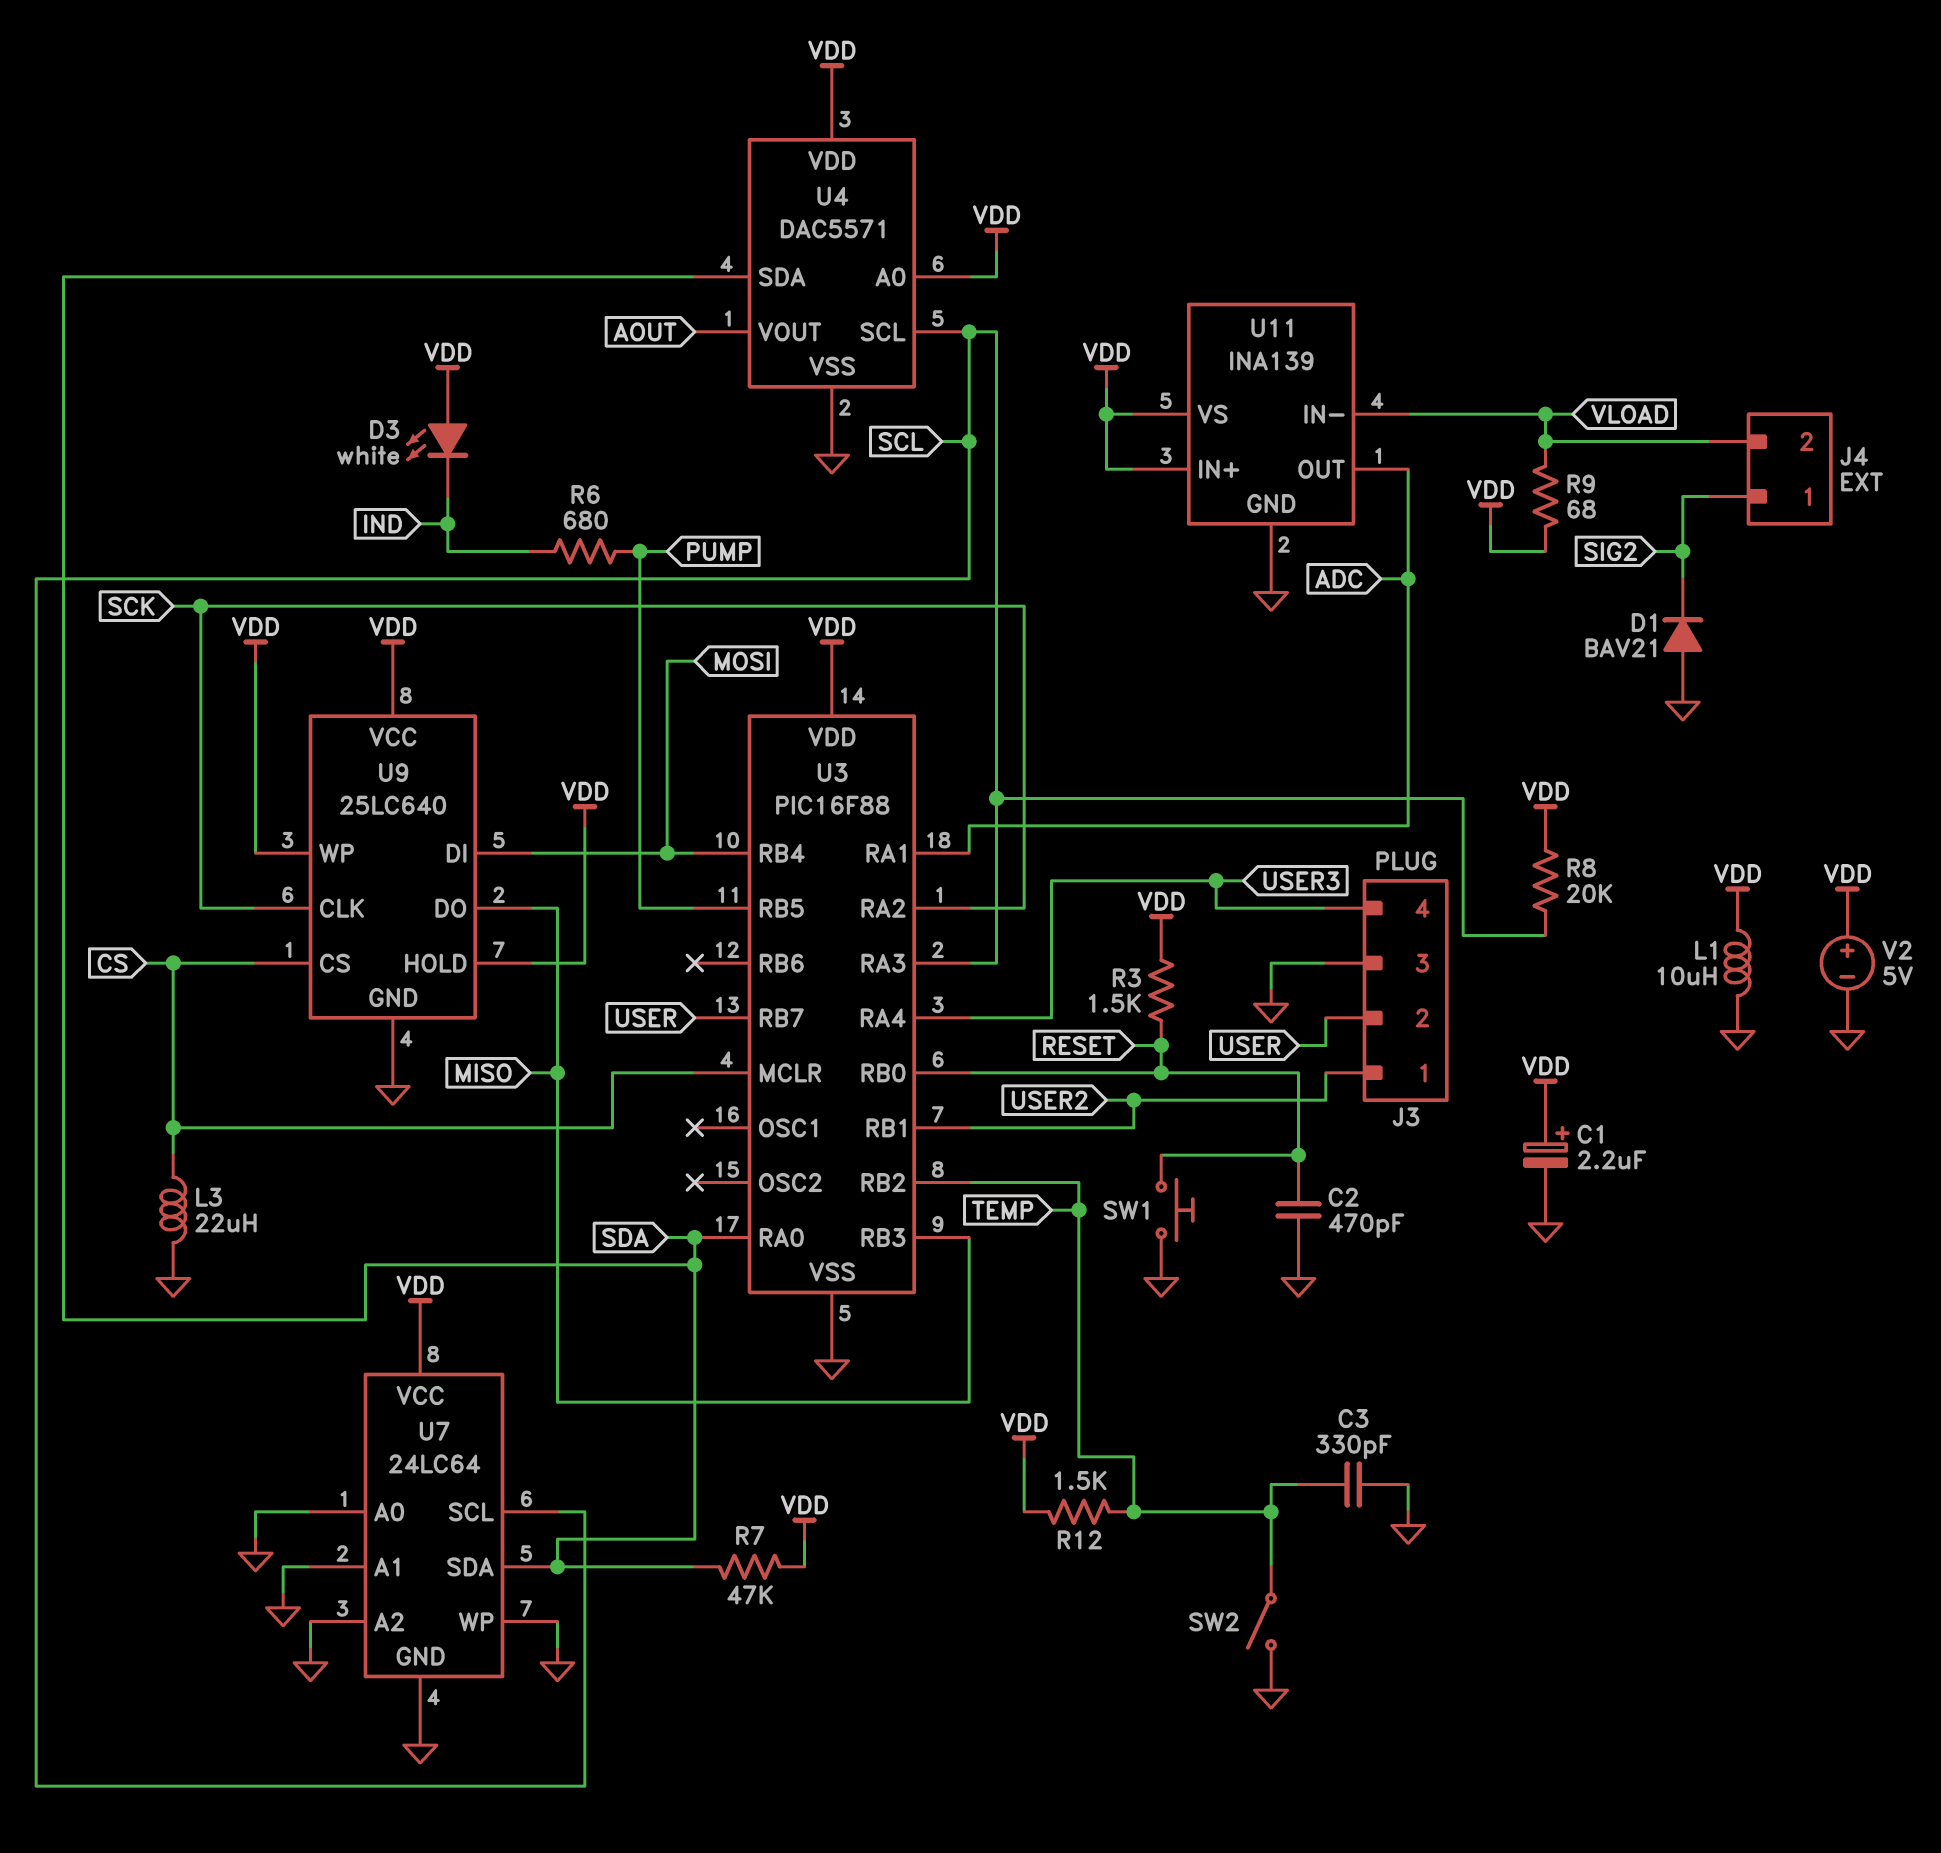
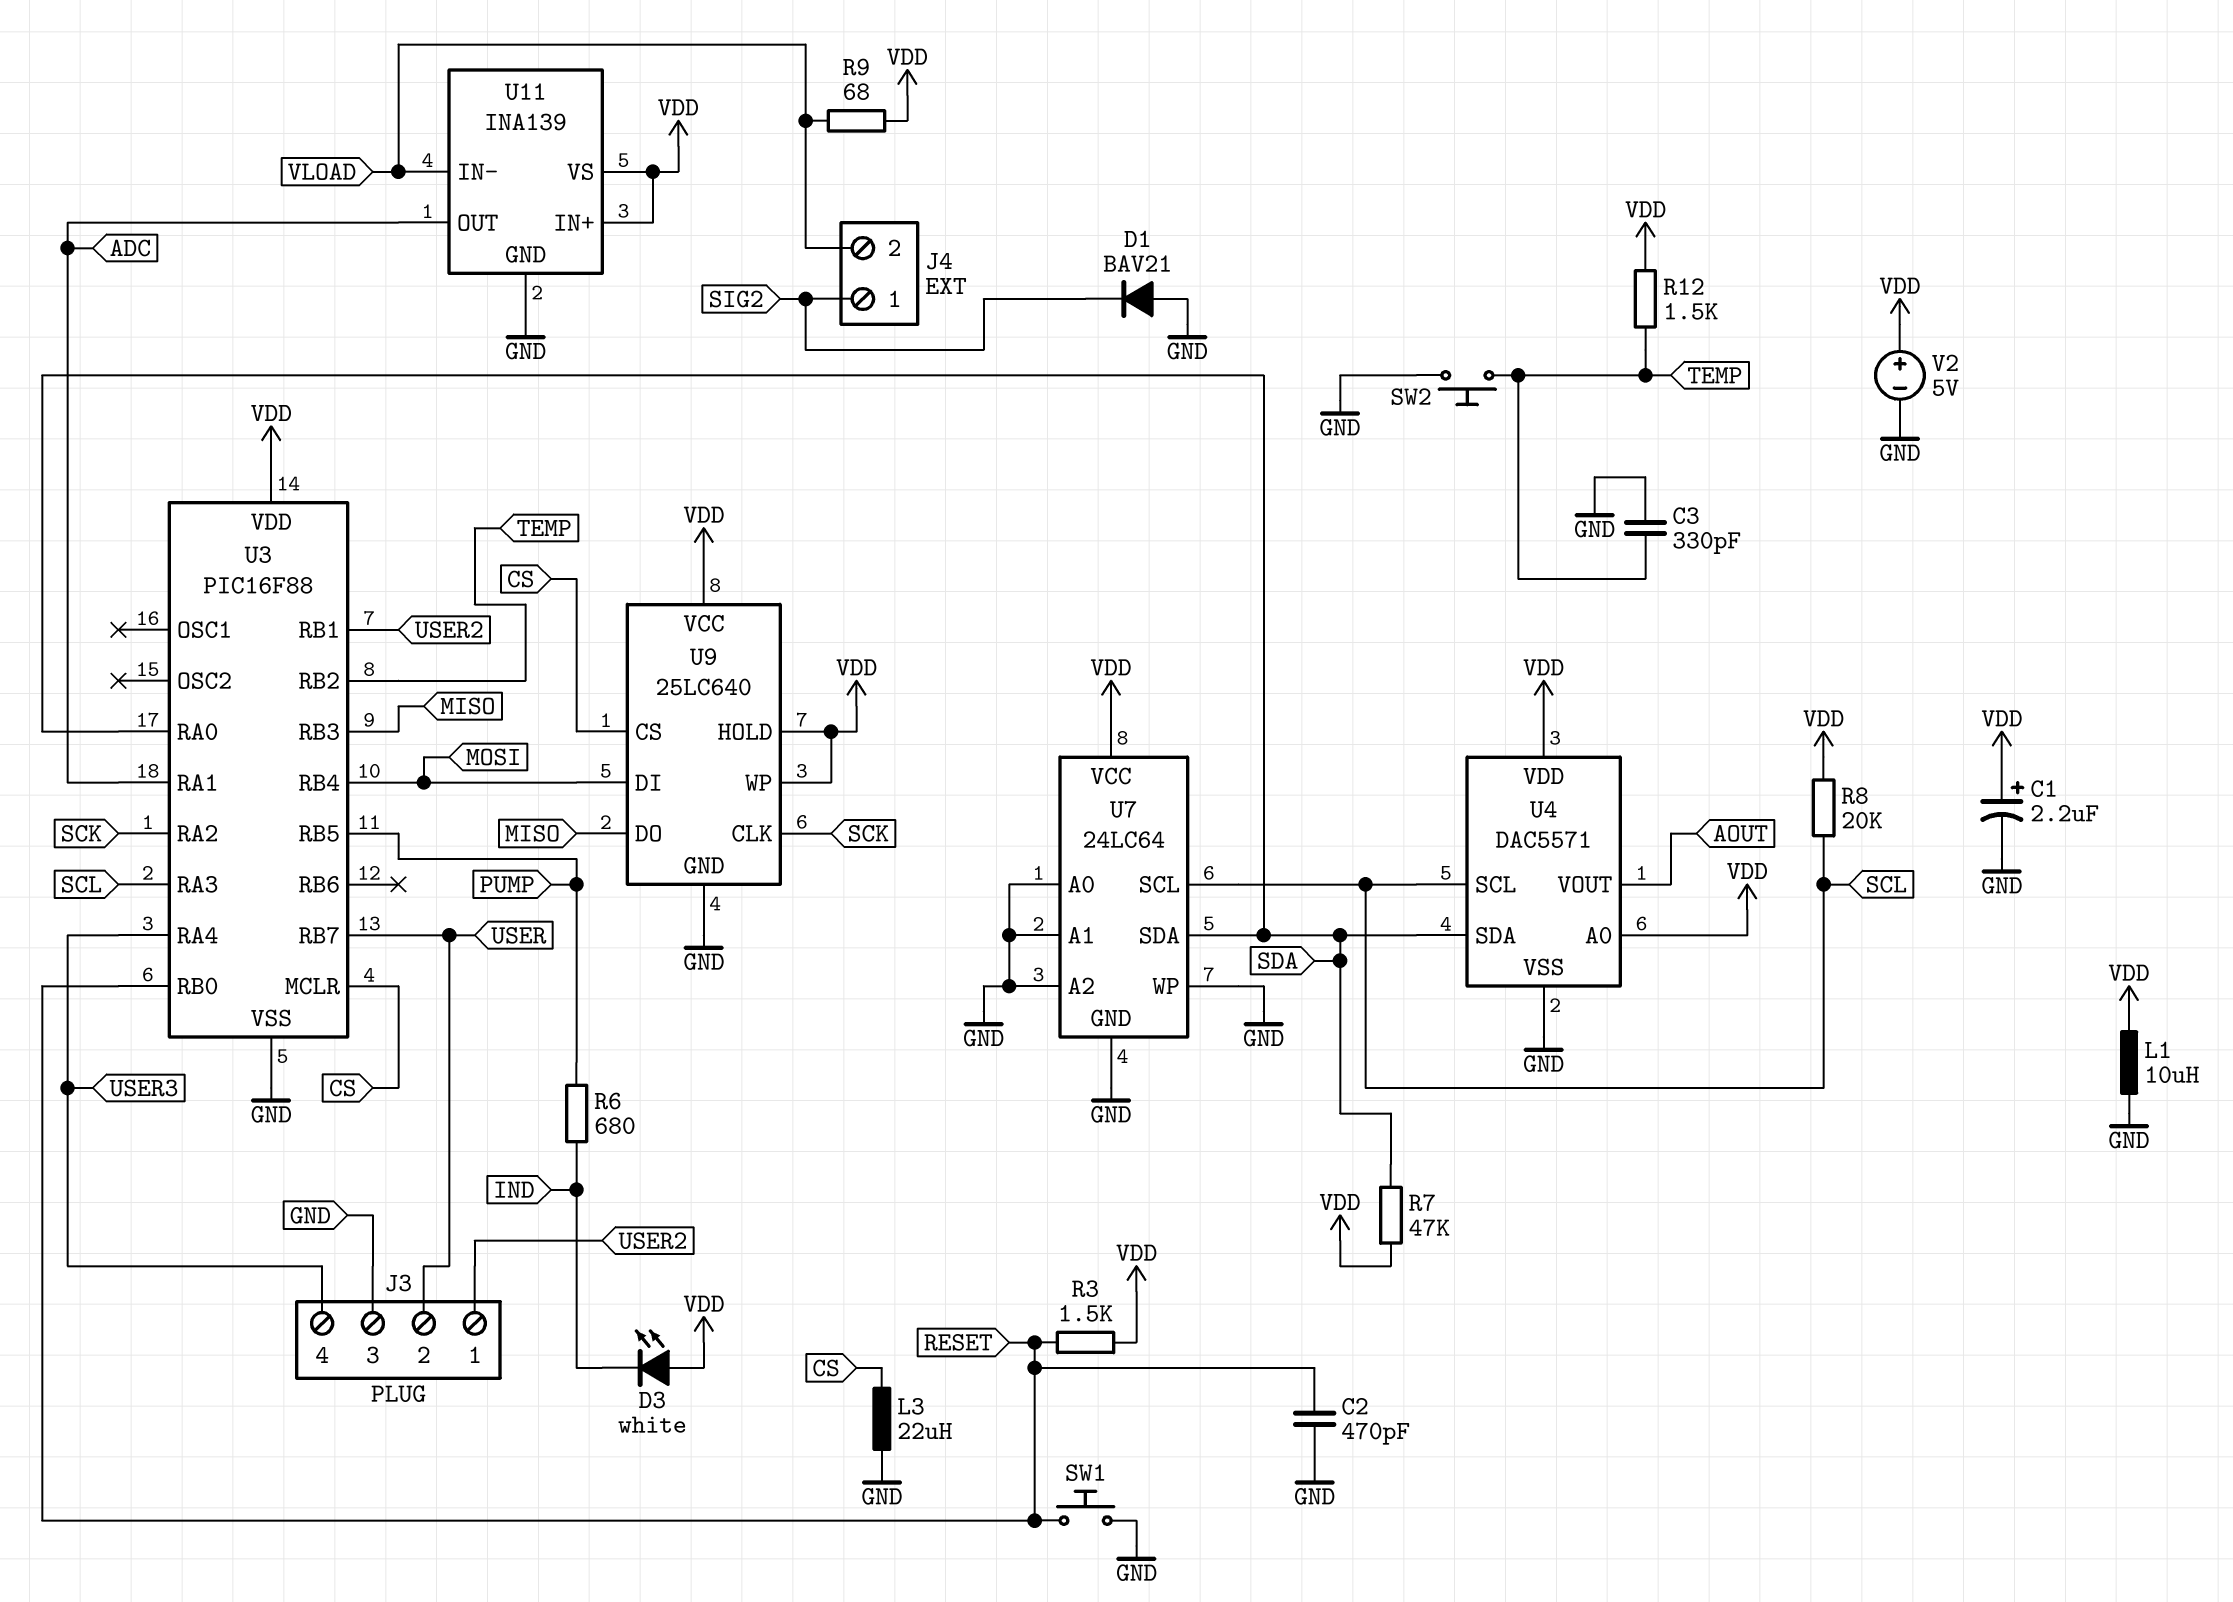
SW2: switch (GND, TEMP) -> button (GND, TEMP)

